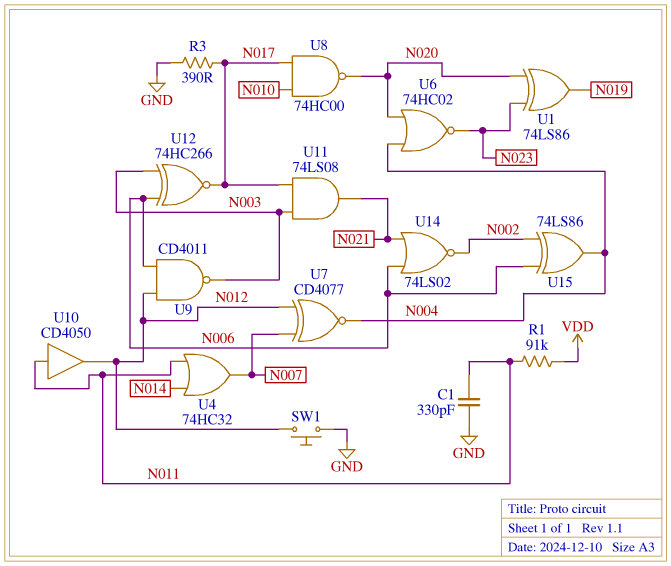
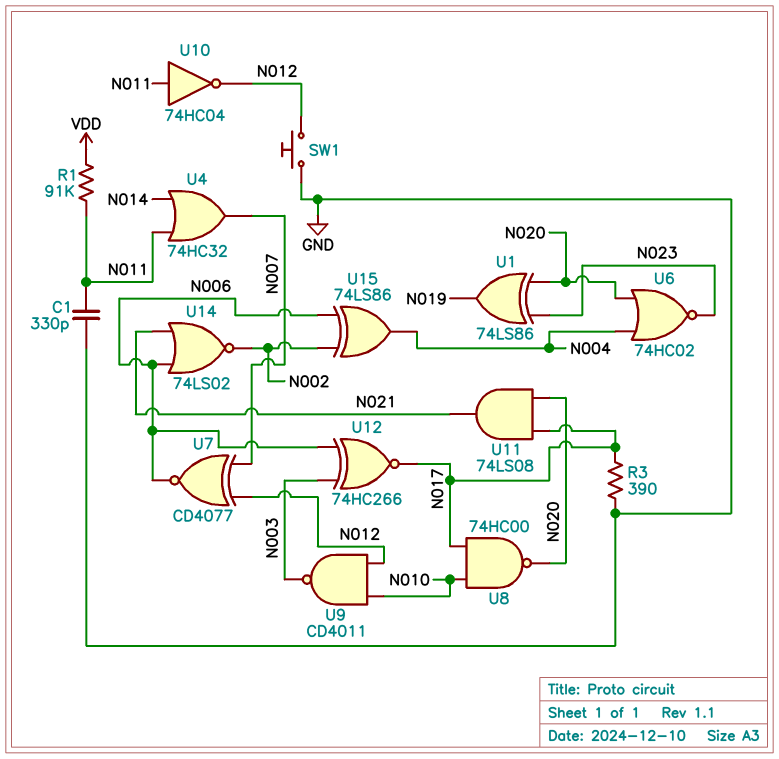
U7: XNOR CD4077 (in N007, in N012, out N004) -> XNOR CD4077 (in N007, in N012, out N006)
U9: NAND CD4011 (in N006, in N012, out N003) -> NAND CD4011 (in N010, in N012, out N003)
U10: buffer CD4050 (in N011, out N012) -> NOT 74HC04 (in N011, out N012)
U11: AND 74LS08 (in N003, in N017, out N021) -> AND 74LS08 (in N017, in N020, out N021)

